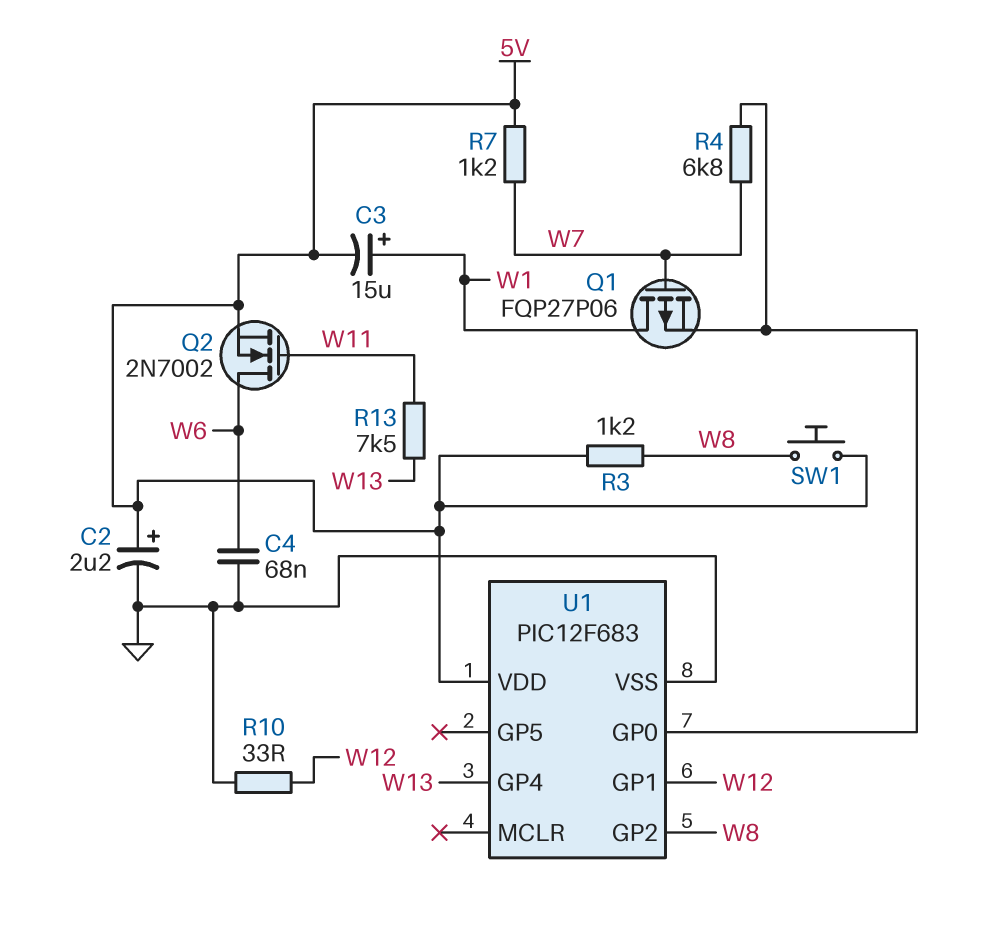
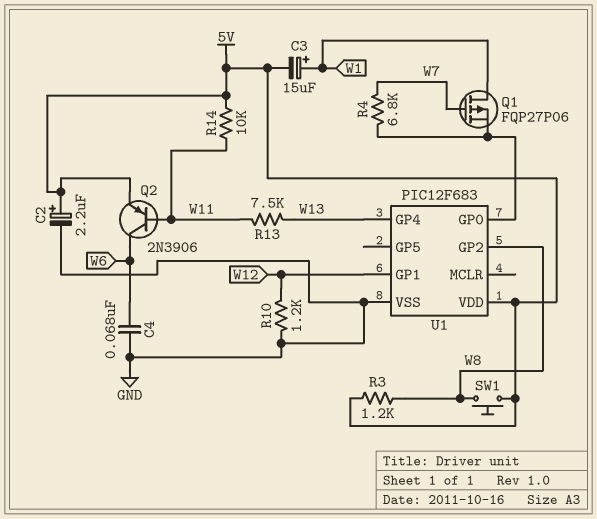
Q2: NMOS 2N7002 (G W11, D W6, S 5V) -> PNP 2N3906 (B W11, C W6, E 5V)
R7: 1.2k (5V, W7) -> none
R10: 33 (GND, W12) -> 1.2k (GND, W12)
R14: none -> 10k (5V, W11)

